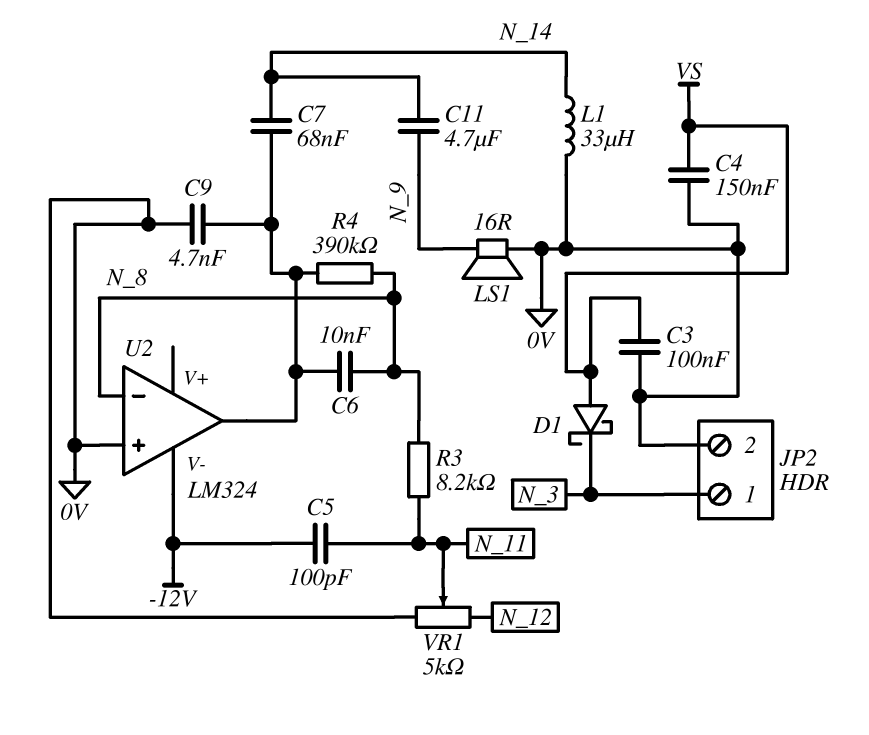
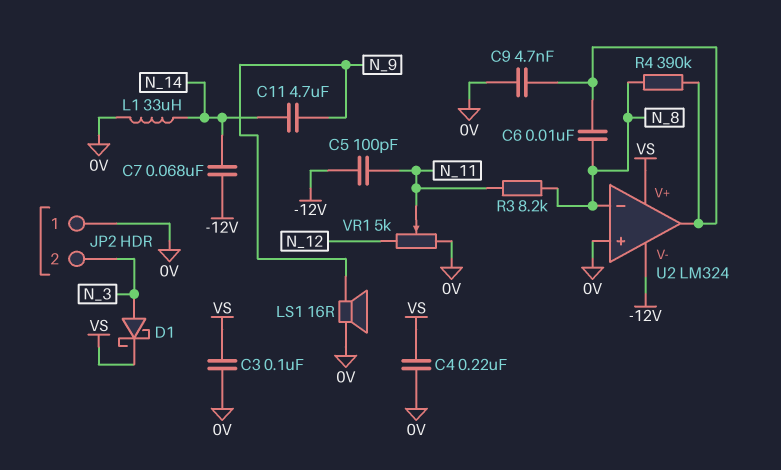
C4: 150nF (0V, VS) -> 220nF (0V, VS)
C7: 68nF (N_14, U2/out) -> 68nF (-12V, N_14)
D1: schottky (A VS, K N_3) -> schottky (A N_3, K VS)
JP2 pin 1: N_3 -> 0V
JP2 pin 2: 0V -> N_3
U2 pin V+: none -> VS

